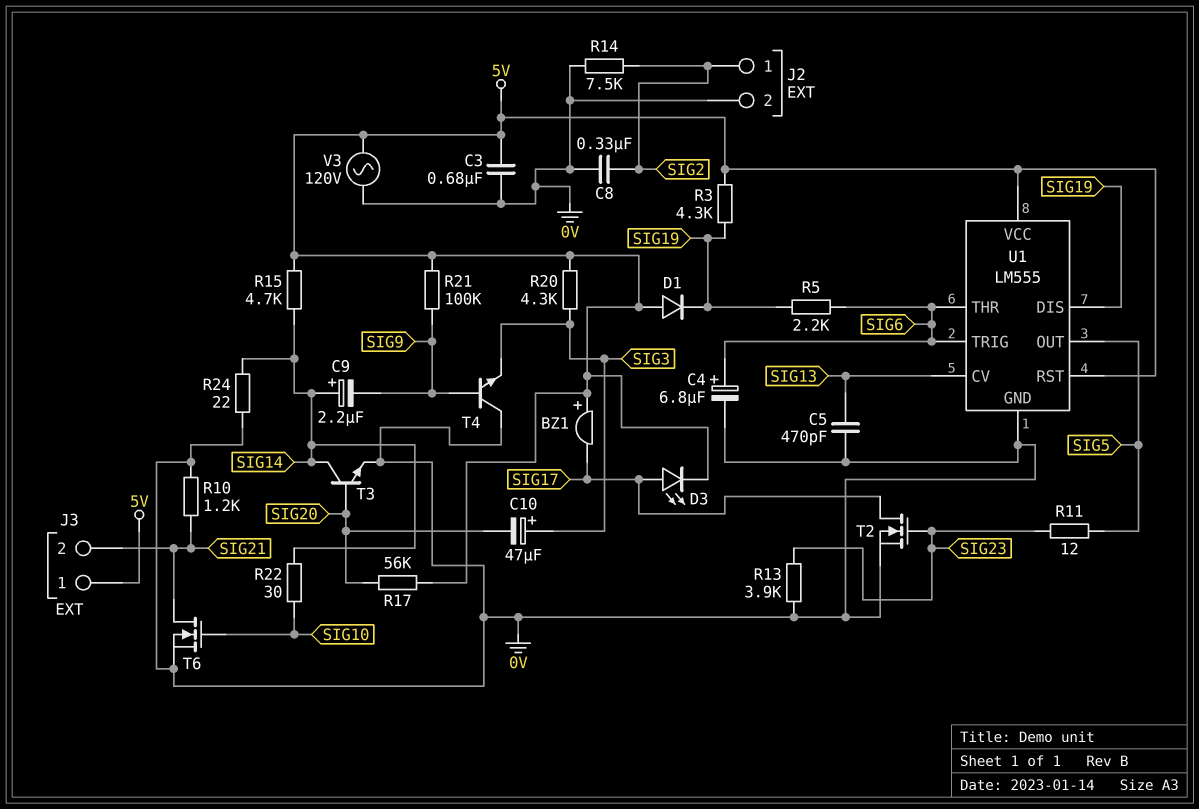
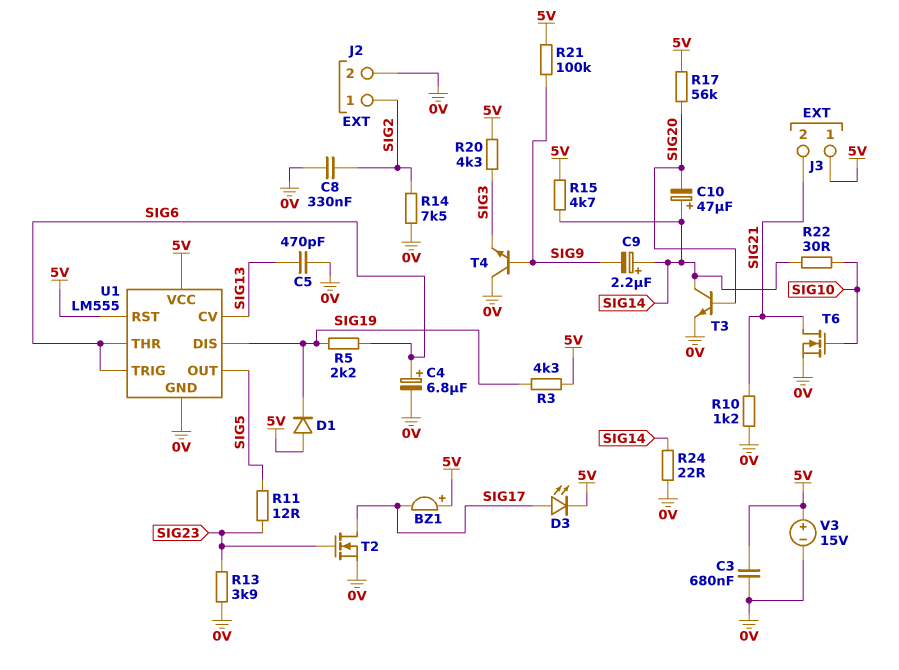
C10: 47uF (plus SIG3, minus SIG20) -> 47uF (plus SIG14, minus SIG20)
V3: AC 120V (0V, 5V) -> 15V (plus 5V, minus 0V)

